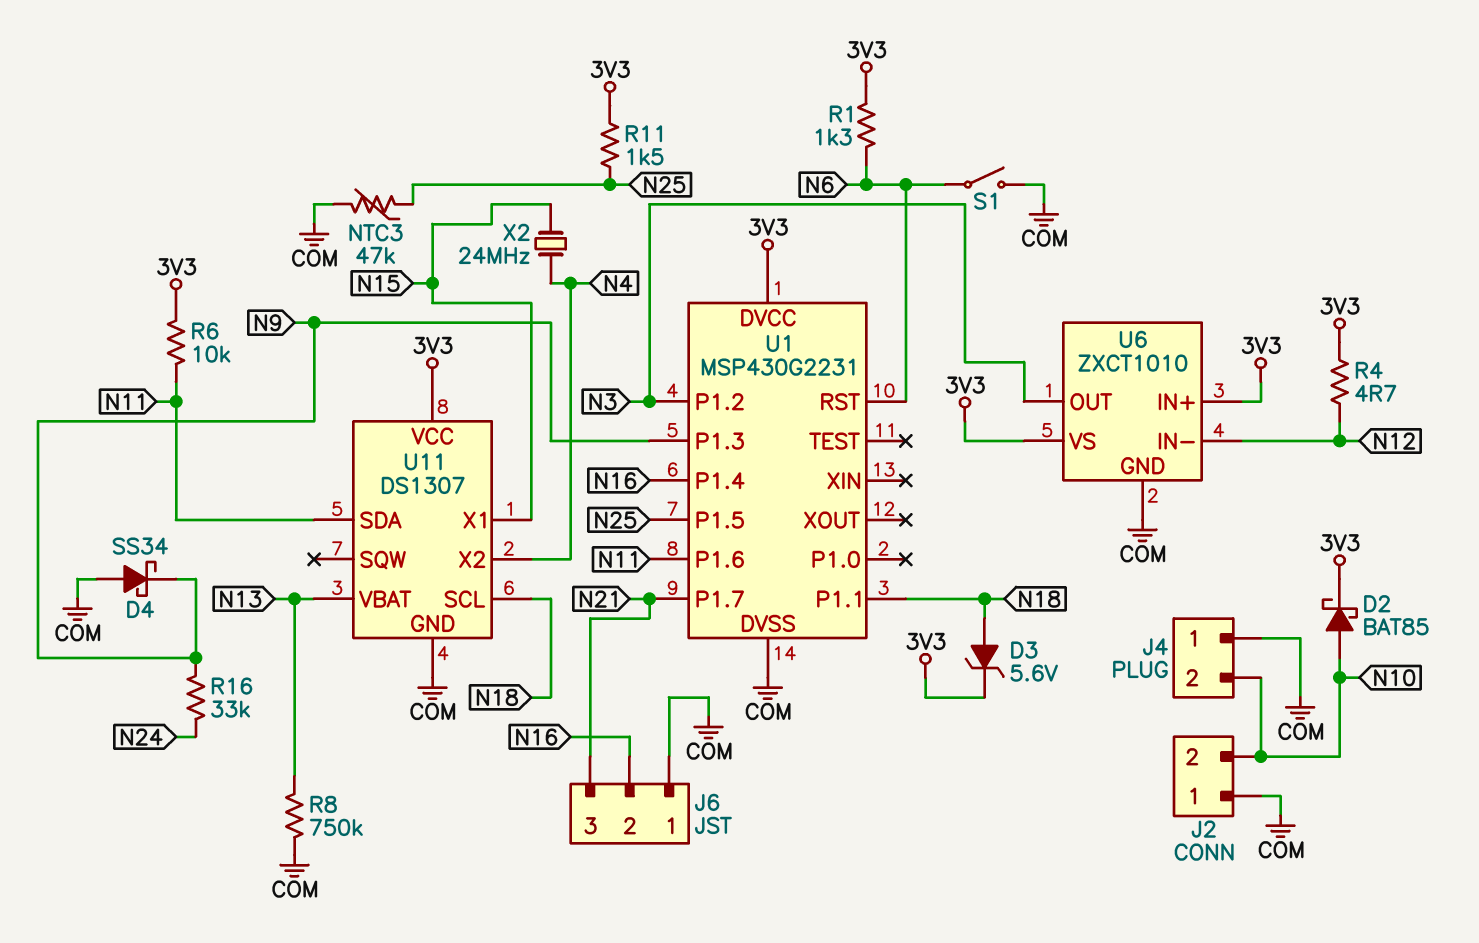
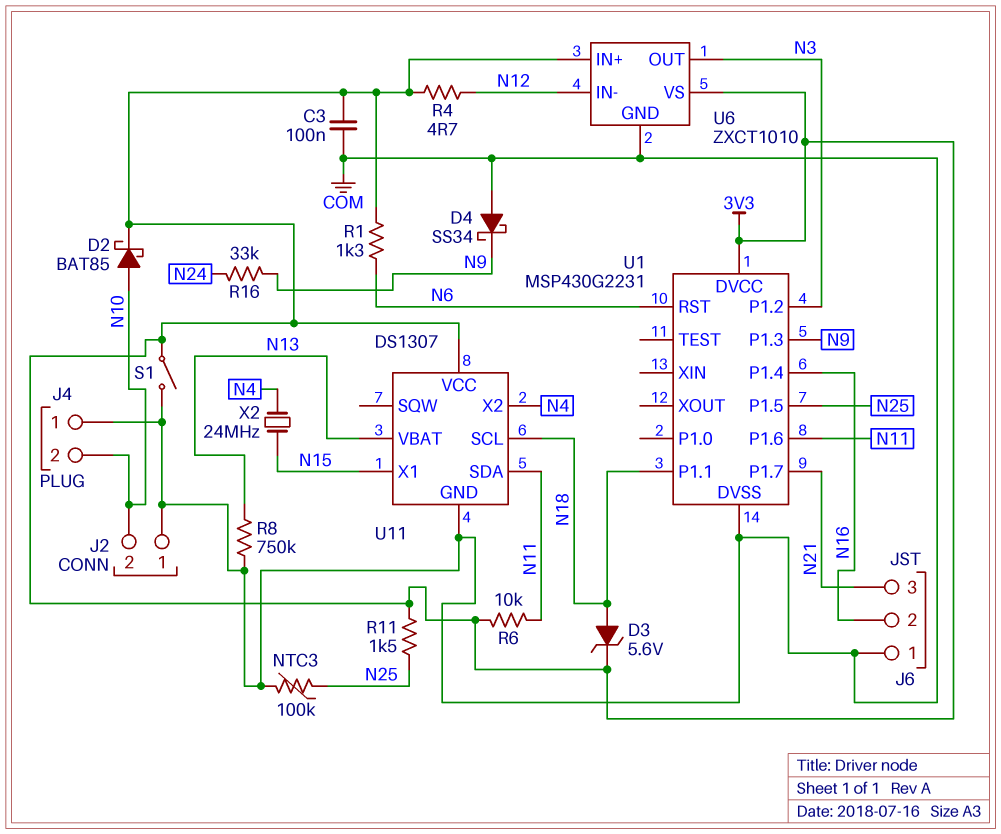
C3: none -> 100nF (3V3, COM)
NTC3: 47k (COM, N25) -> 100k (COM, N25)
S1: switch (COM, N6) -> switch (3V3, COM)

